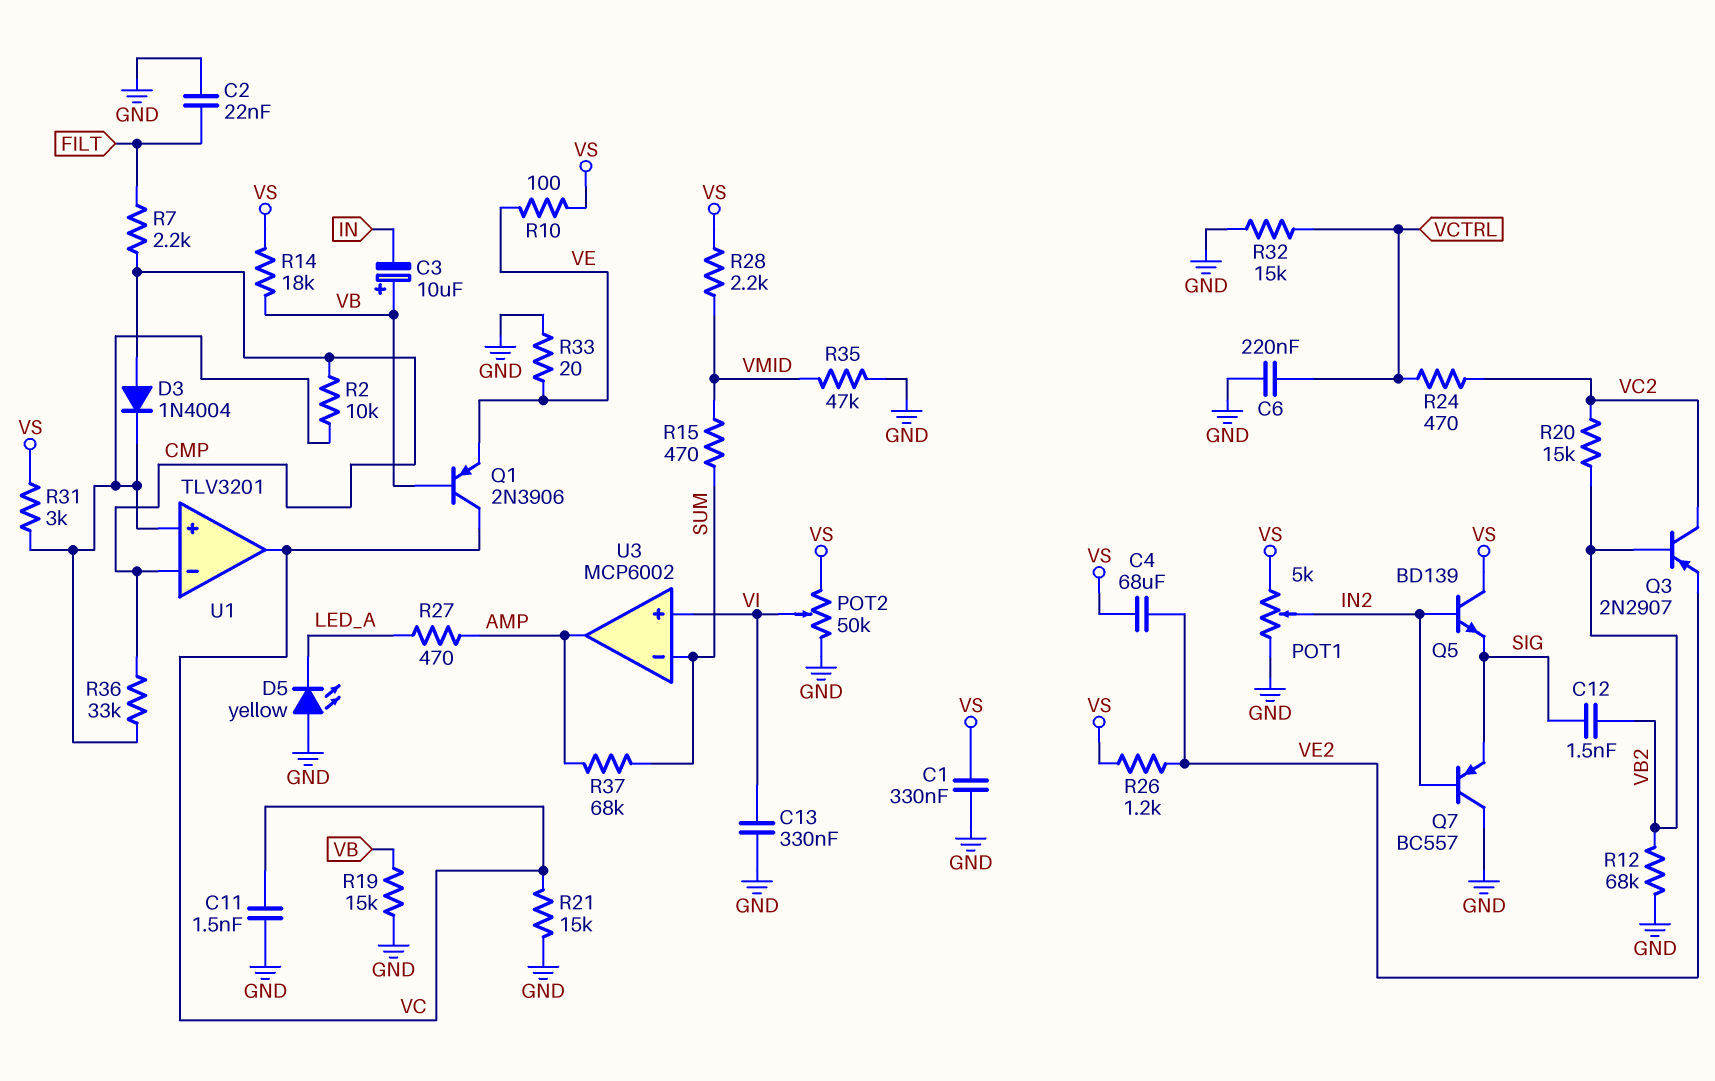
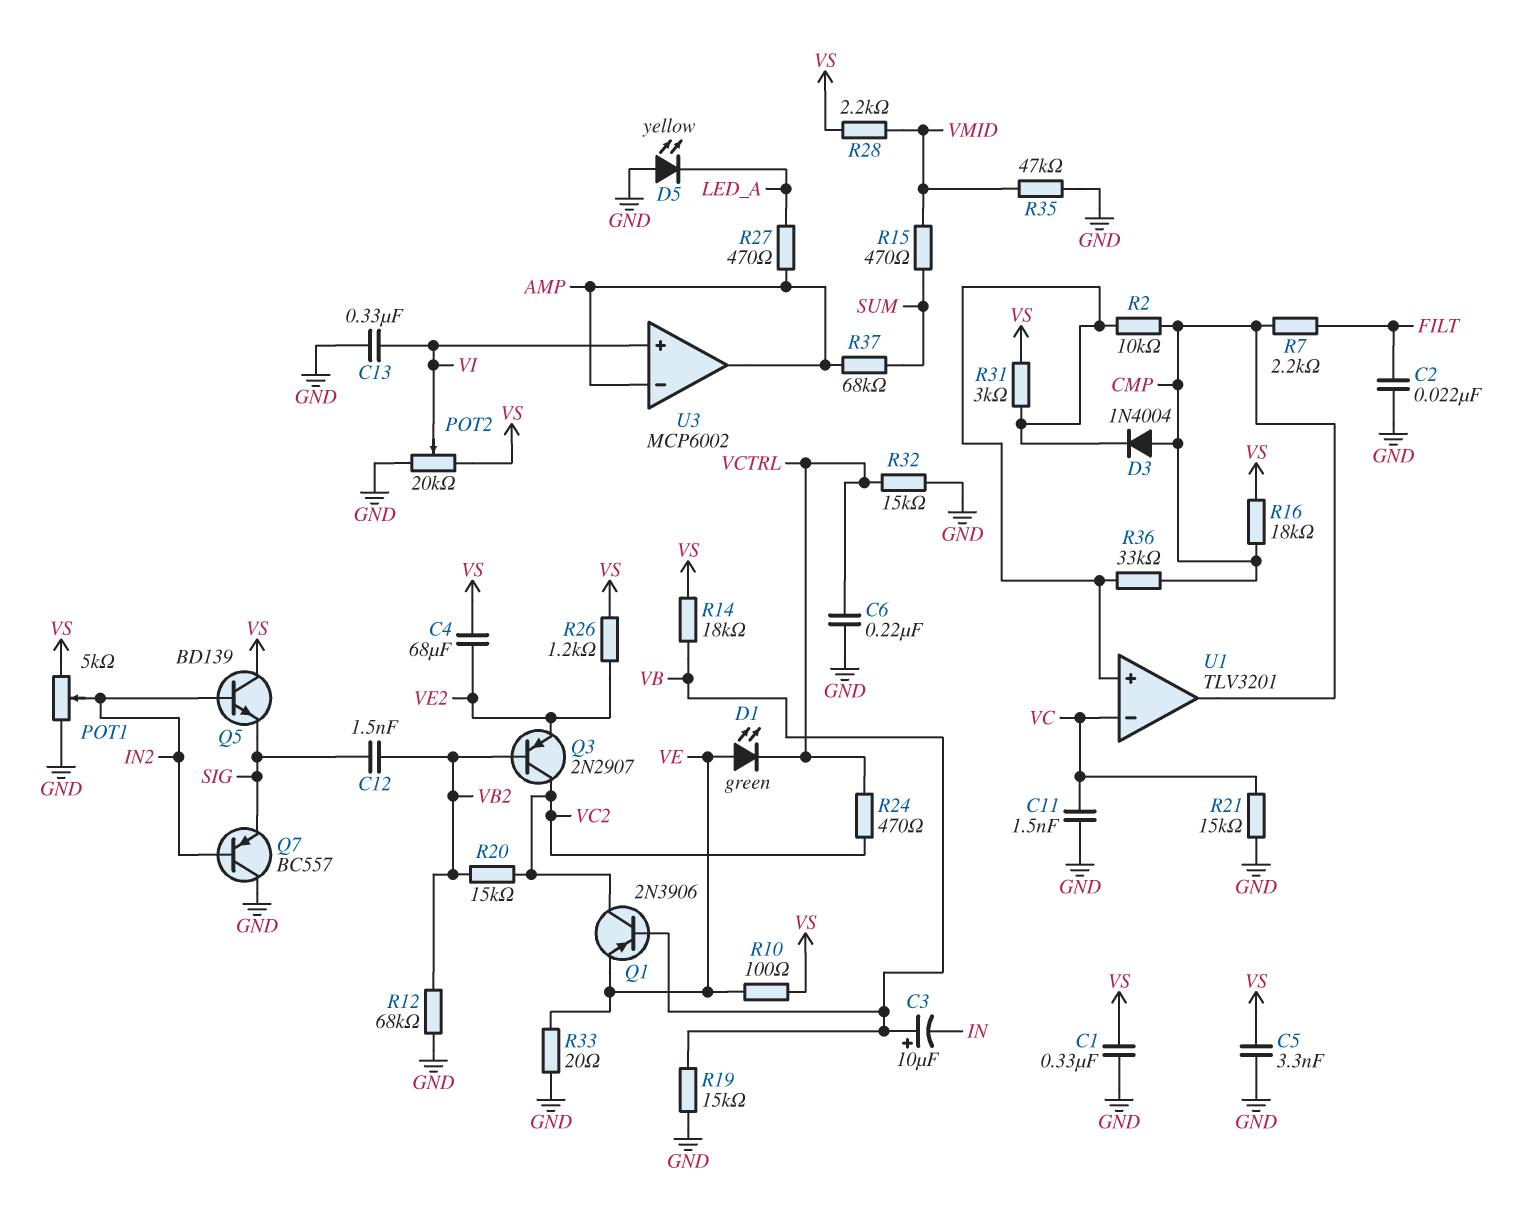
C5: none -> 3.3nF (GND, VS)
D1: none -> LED green (A VE, K VCTRL)
POT2: 50k (GND, VS, wiper VI) -> 20k (GND, VS, wiper VI)
Q1: PNP 2N3906 (B VB, C VC, E VE) -> PNP 2N3906 (B VB, C VC2, E VE)
R16: none -> 18k (CMP, VS)
U1 pin in-: CMP -> VC
U1 pin out: VC -> CMP
U3 pin in-: SUM -> AMP

